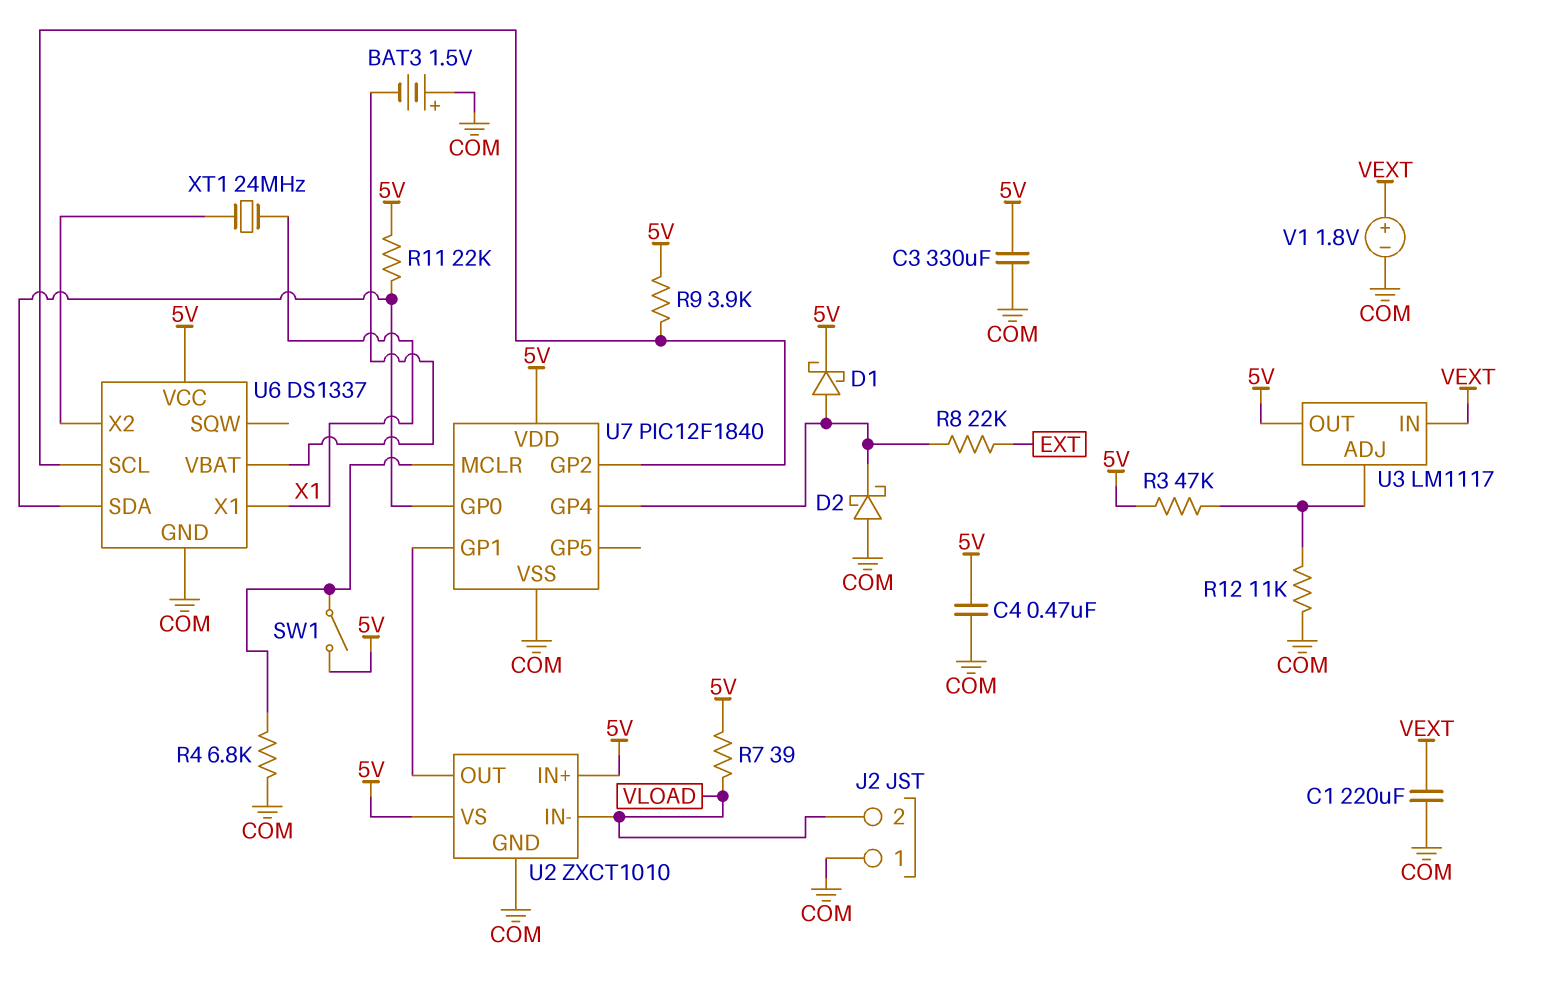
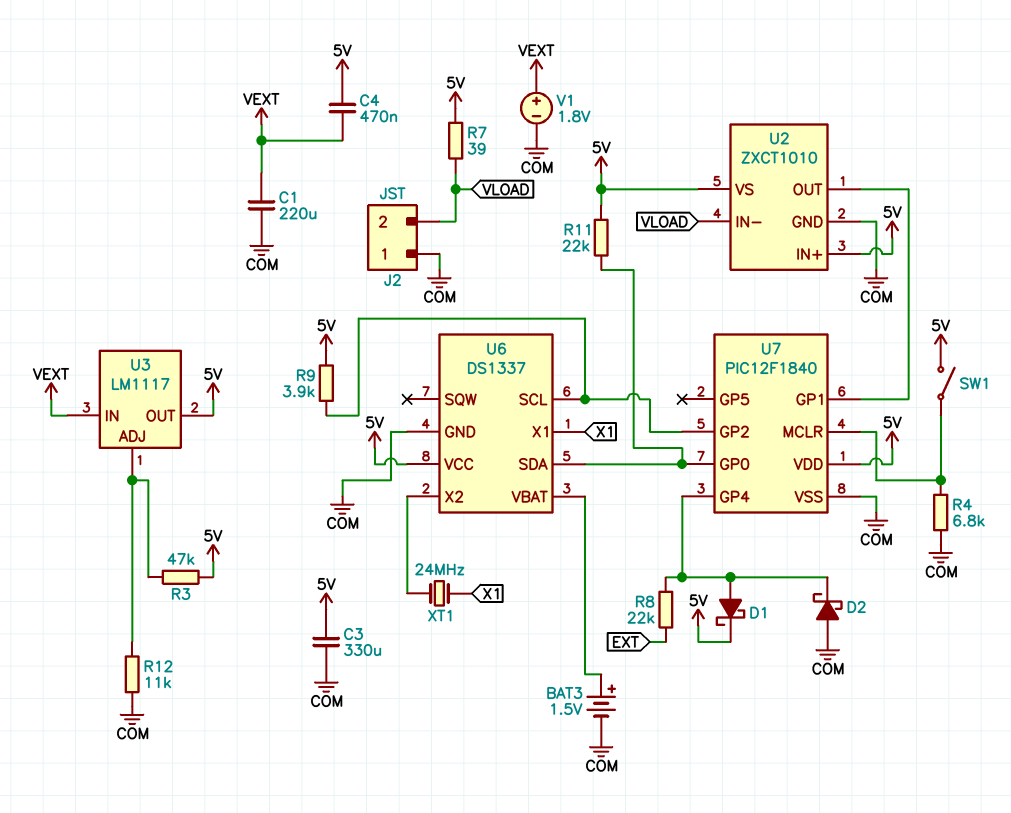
BAT3: 1.5V (plus COM, minus U6/VBAT) -> 1.5V (plus U6/VBAT, minus COM)
C4: 470nF (5V, COM) -> 470nF (5V, VEXT)

